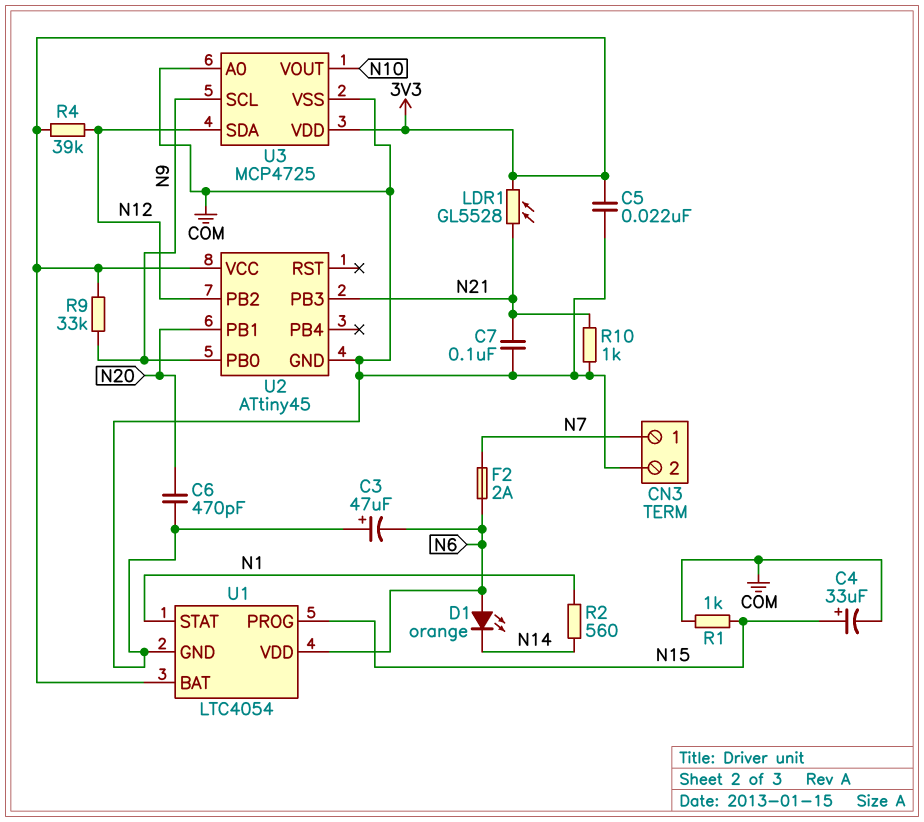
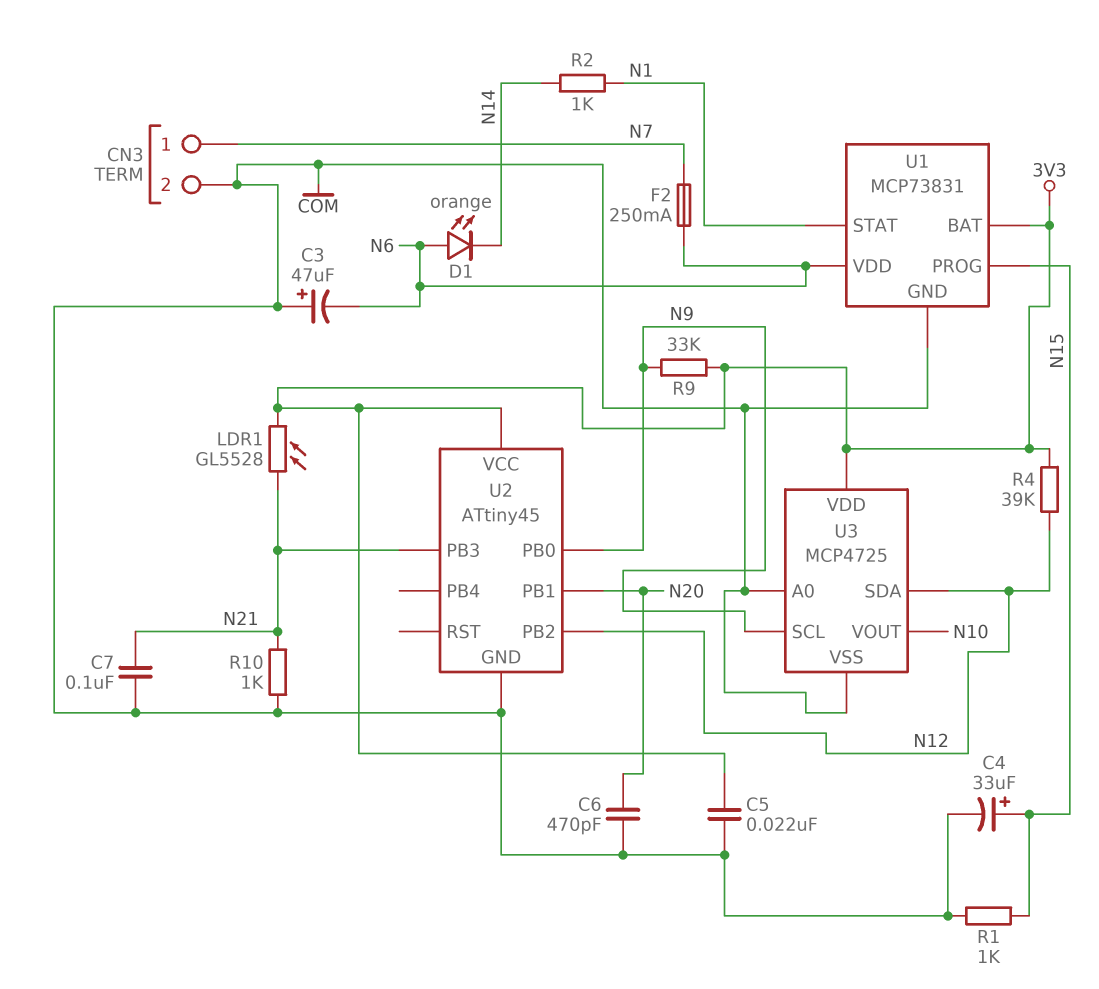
F2: 2A (N6, N7) -> 250mA (N6, N7)
R2: 560 (N1, N14) -> 1k (N1, N14)
U1: LTC4054 -> MCP73831

